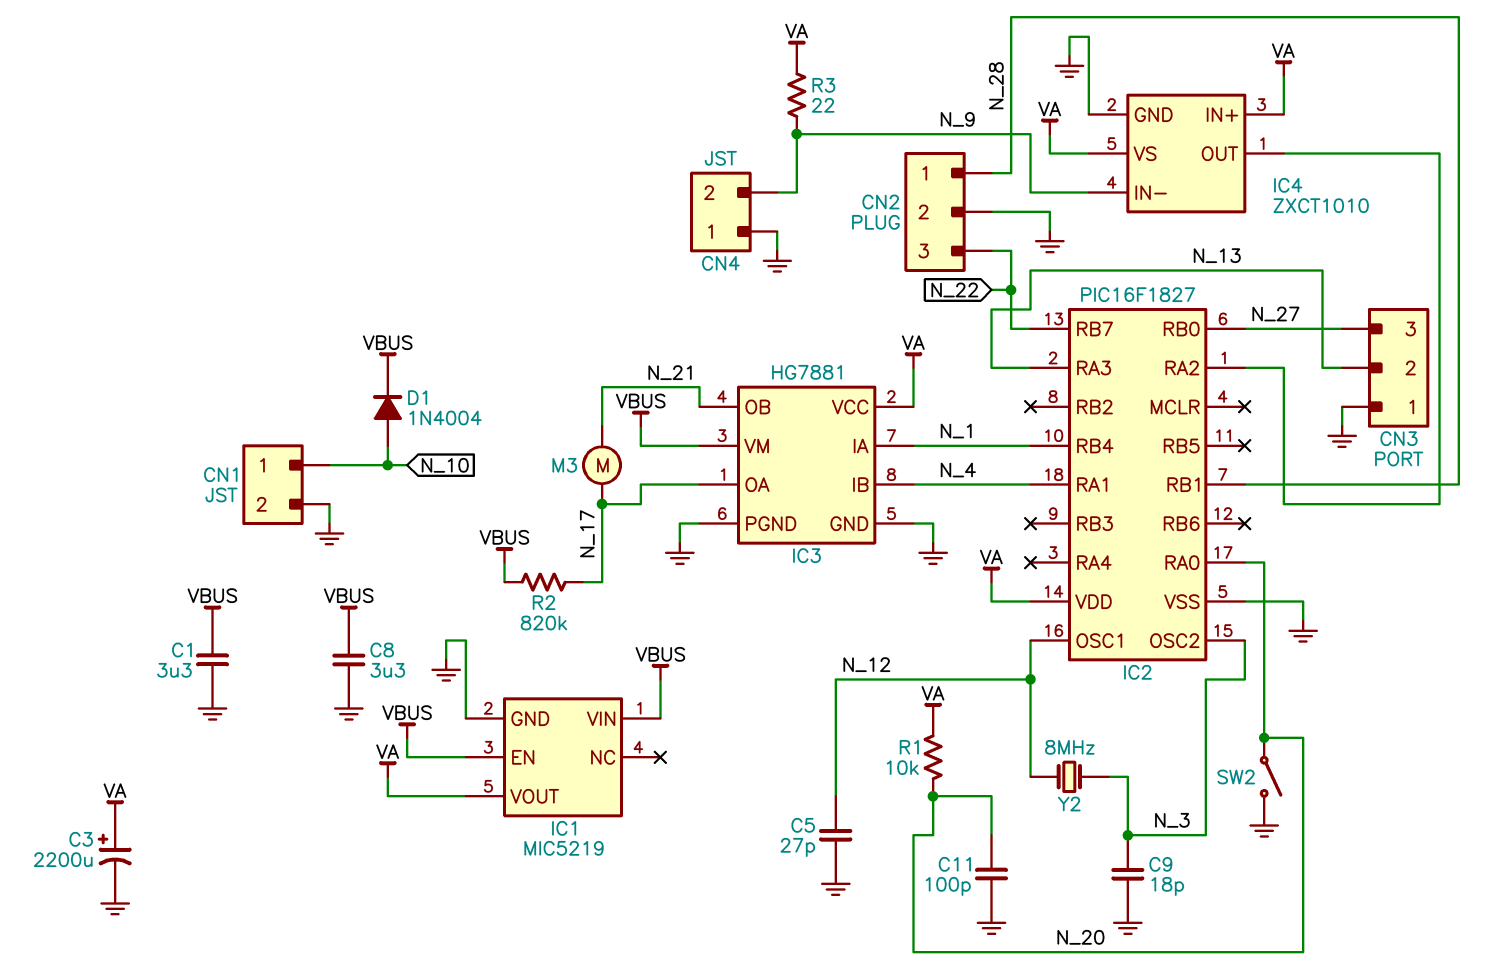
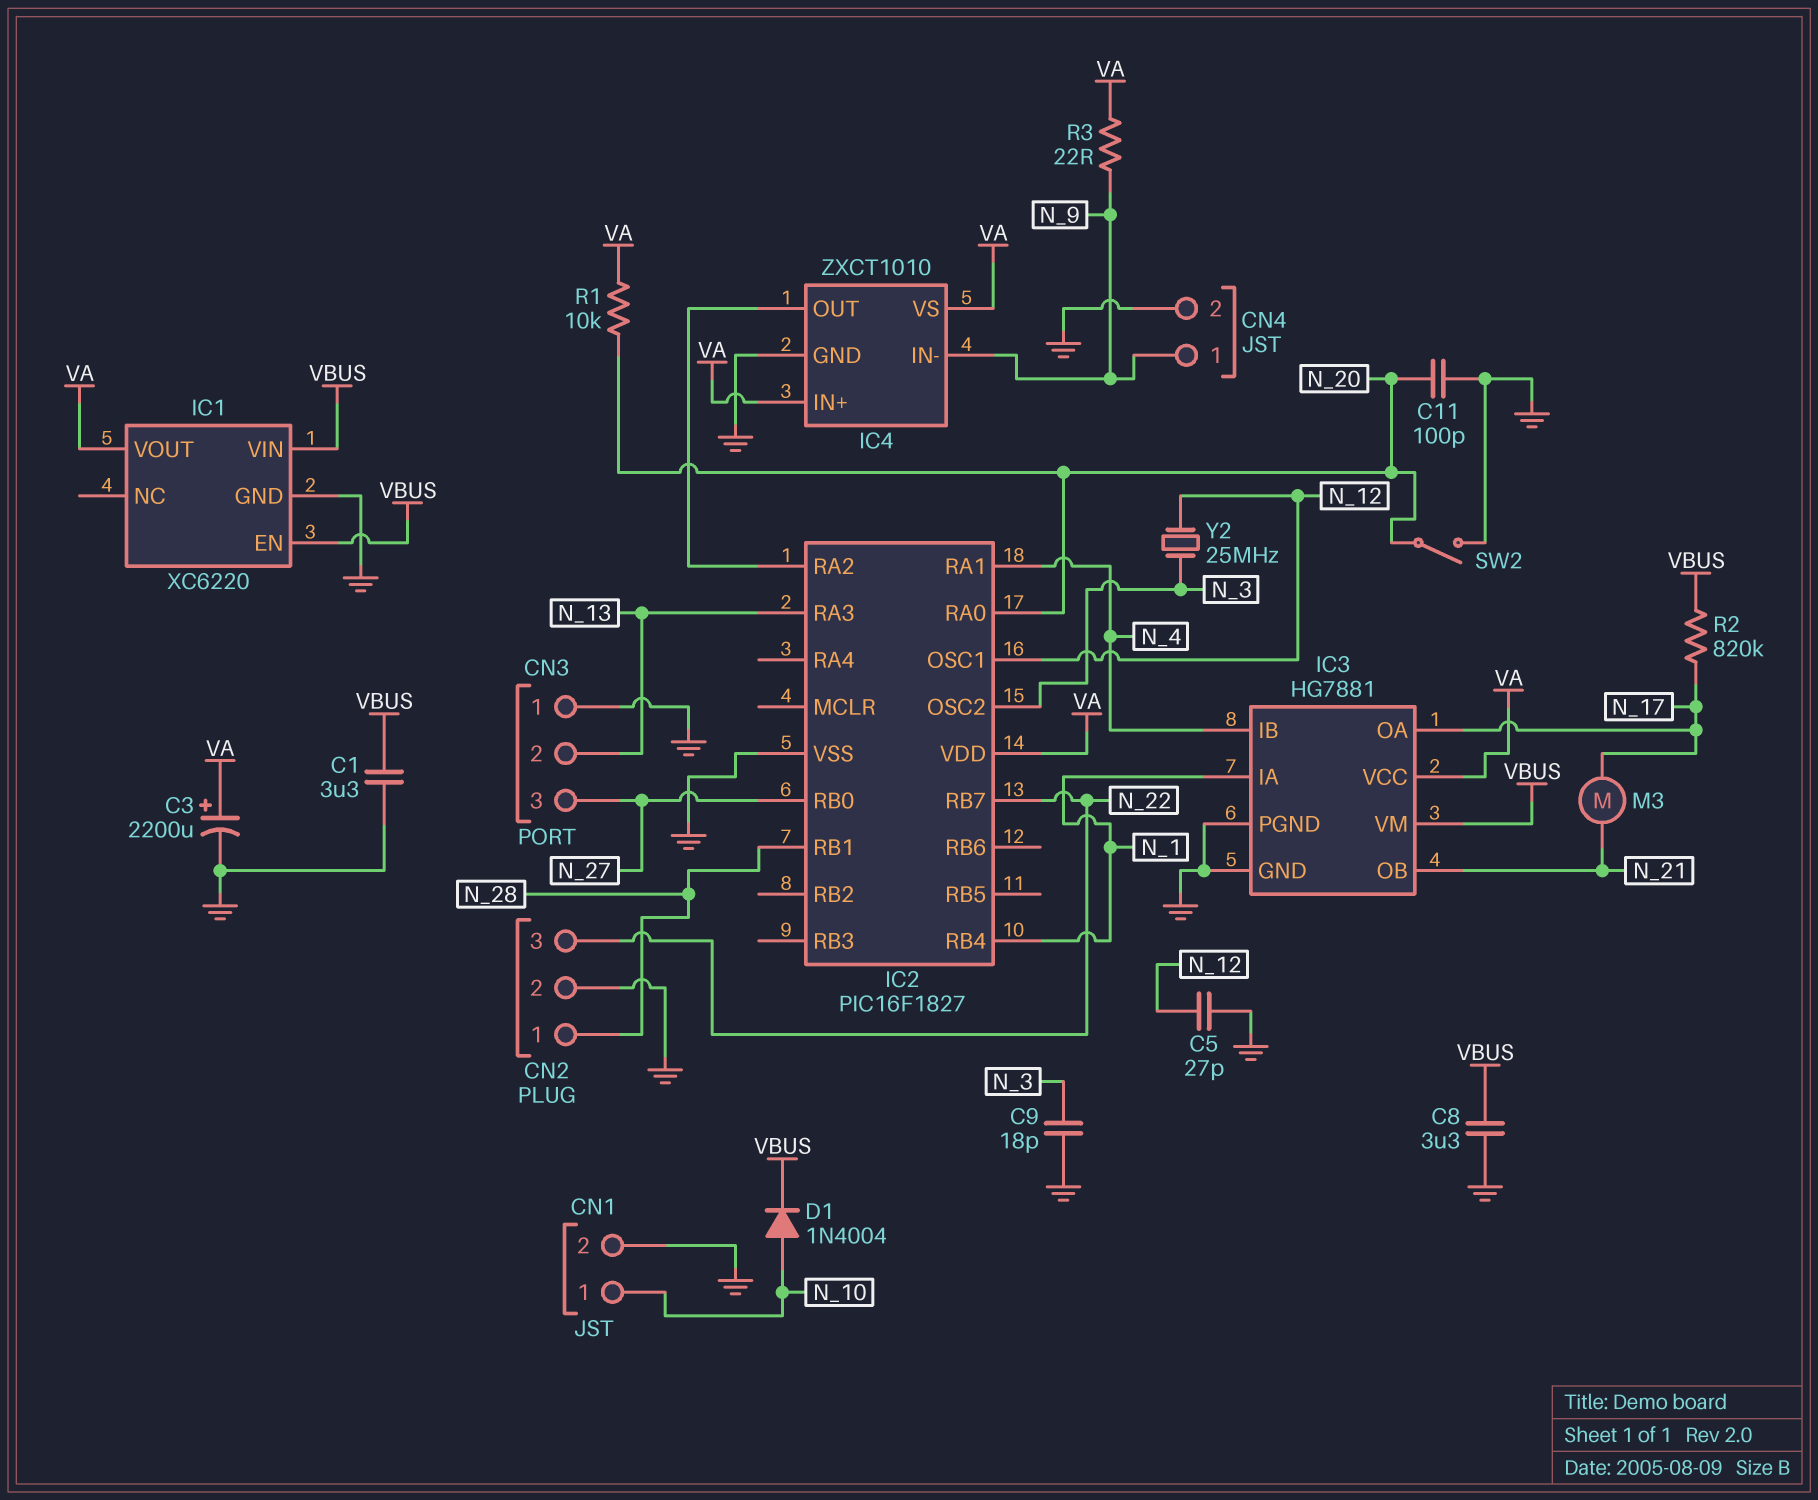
CN4 pin 1: GND -> N_9
CN4 pin 2: N_9 -> GND
IC1: MIC5219 -> XC6220
Y2: 8MHz (N_3, N_12) -> 25MHz (N_3, N_12)

